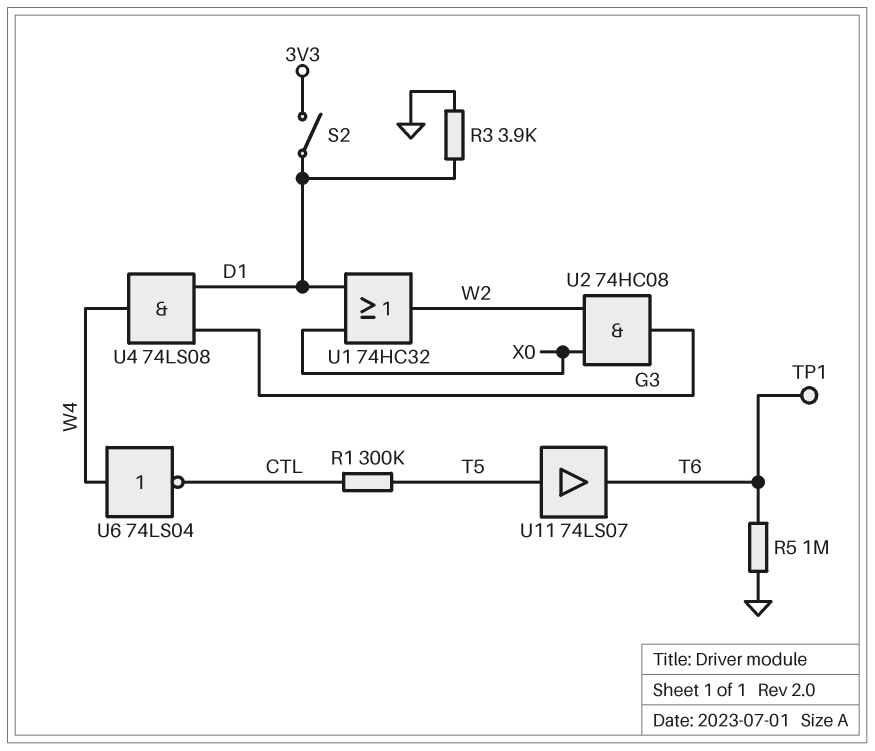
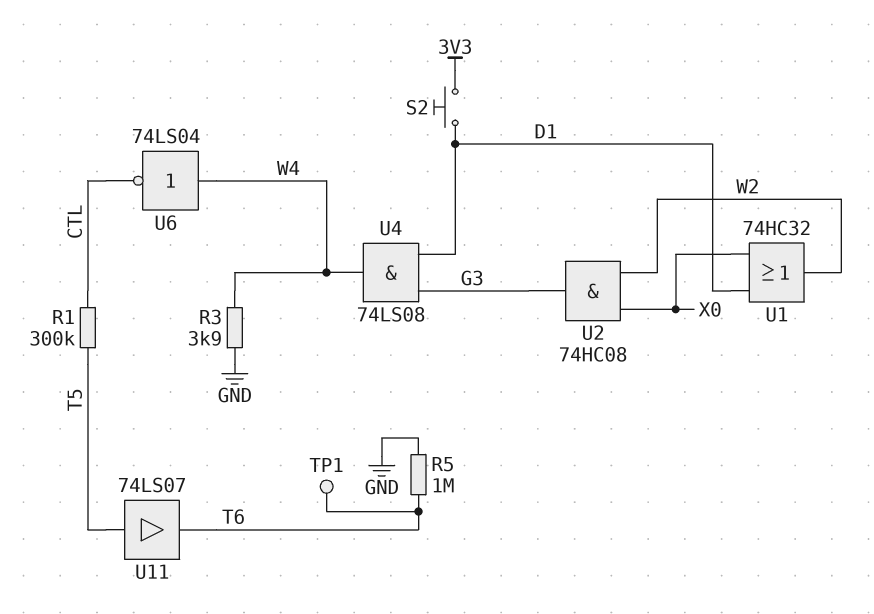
R3: 3.9k (D1, GND) -> 3.9k (GND, W4)
S2: switch (3V3, D1) -> button (3V3, D1)

